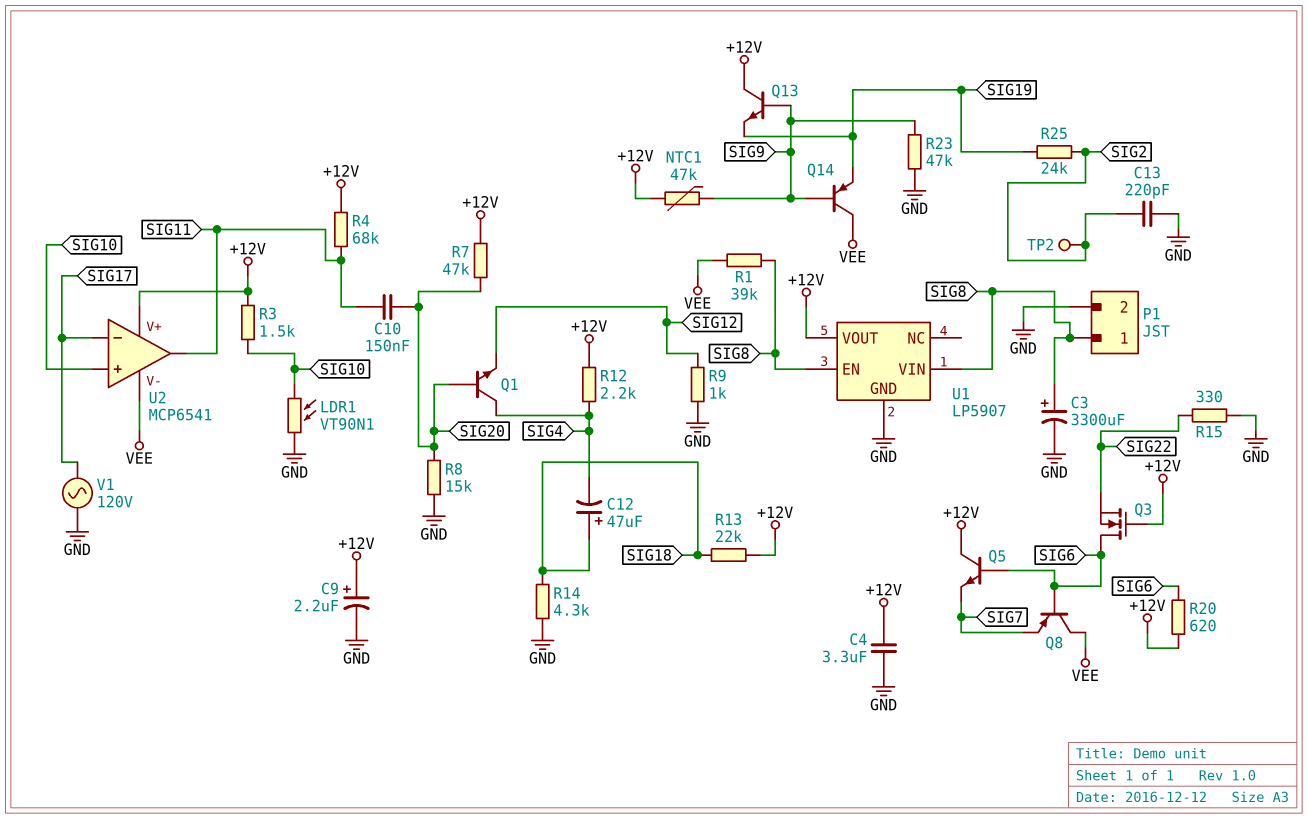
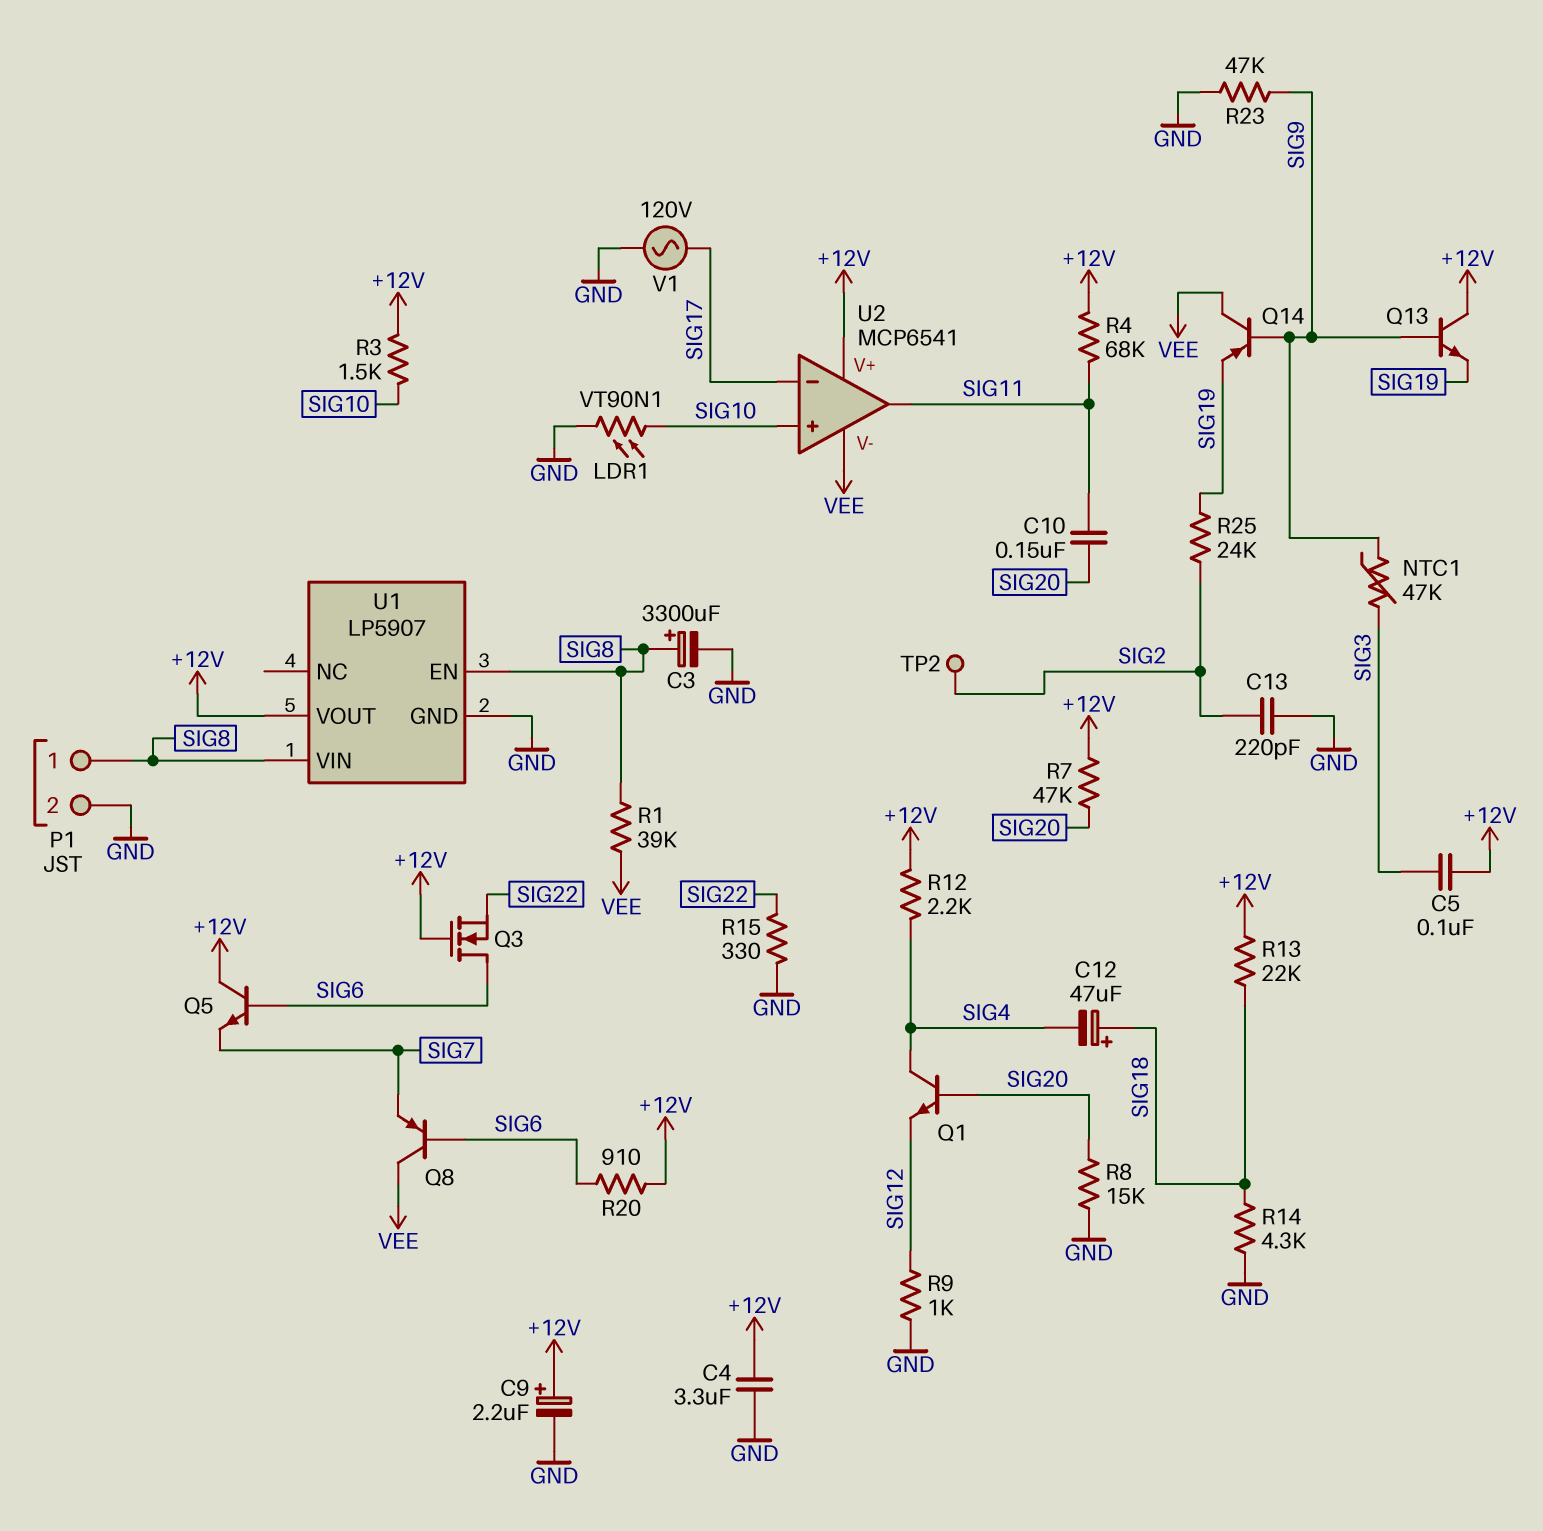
C5: none -> 100nF (+12V, SIG3)
NTC1: 47k (+12V, SIG9) -> 47k (SIG3, SIG9)
R20: 620 (+12V, SIG6) -> 910 (+12V, SIG6)

